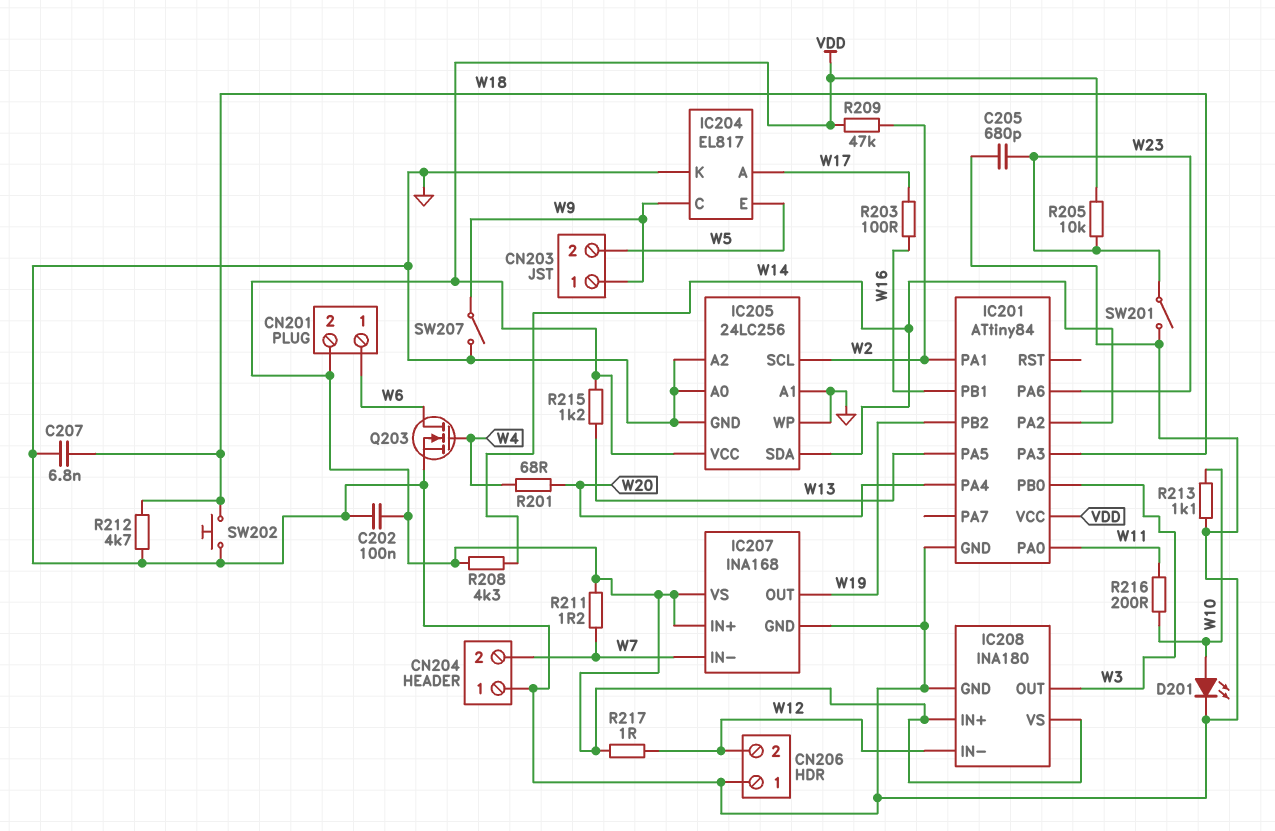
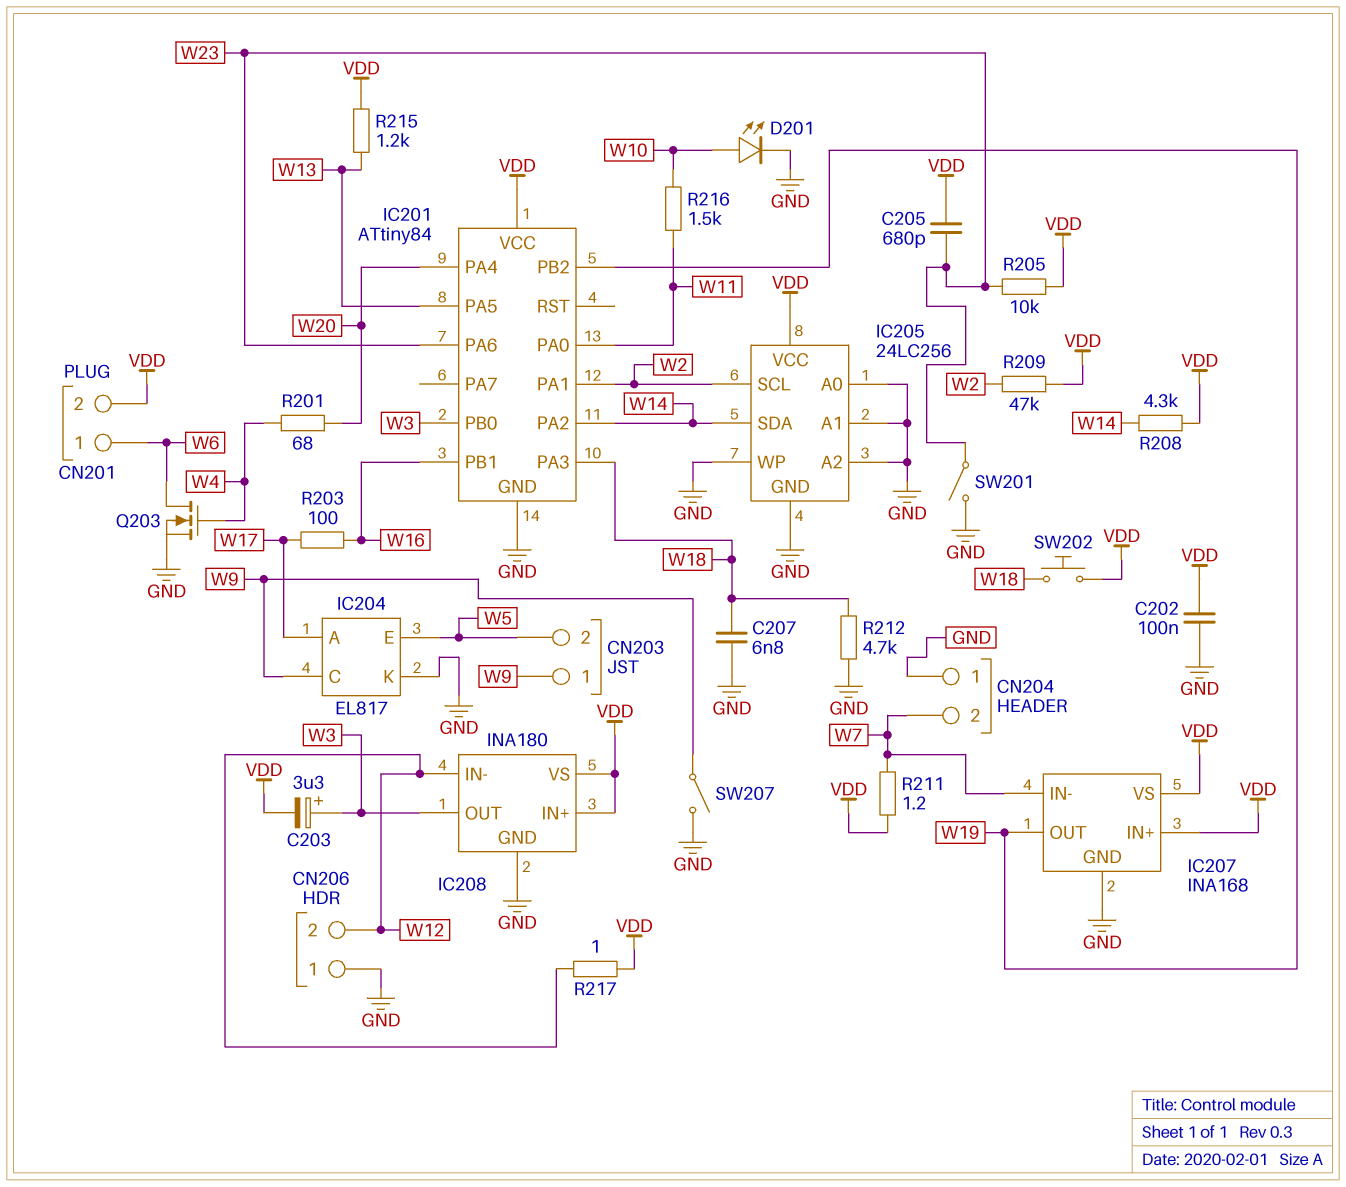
C203: none -> 3.3uF (plus W3, minus VDD)
C205: 680pF (GND, W23) -> 680pF (VDD, W23)
R213: 1.1k (GND, W10) -> none
R216: 200 (W10, W11) -> 1.5k (W10, W11)
SW202: button (GND, W18) -> button (VDD, W18)

